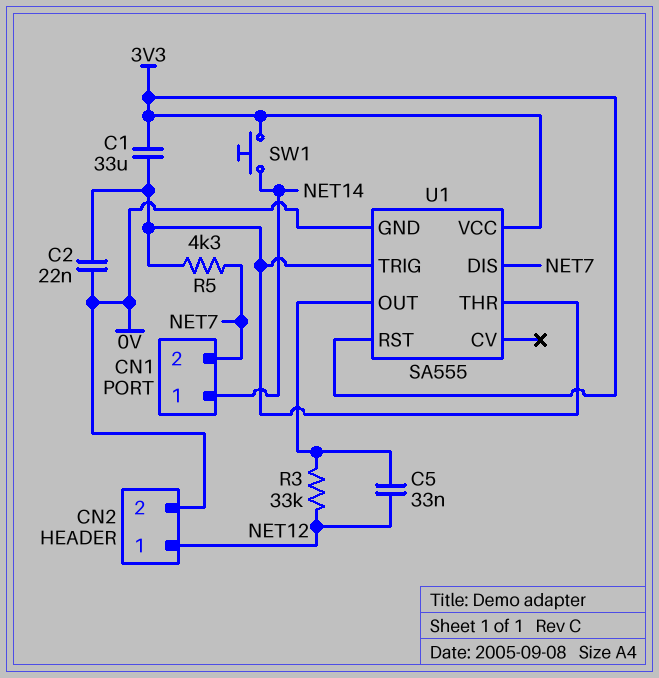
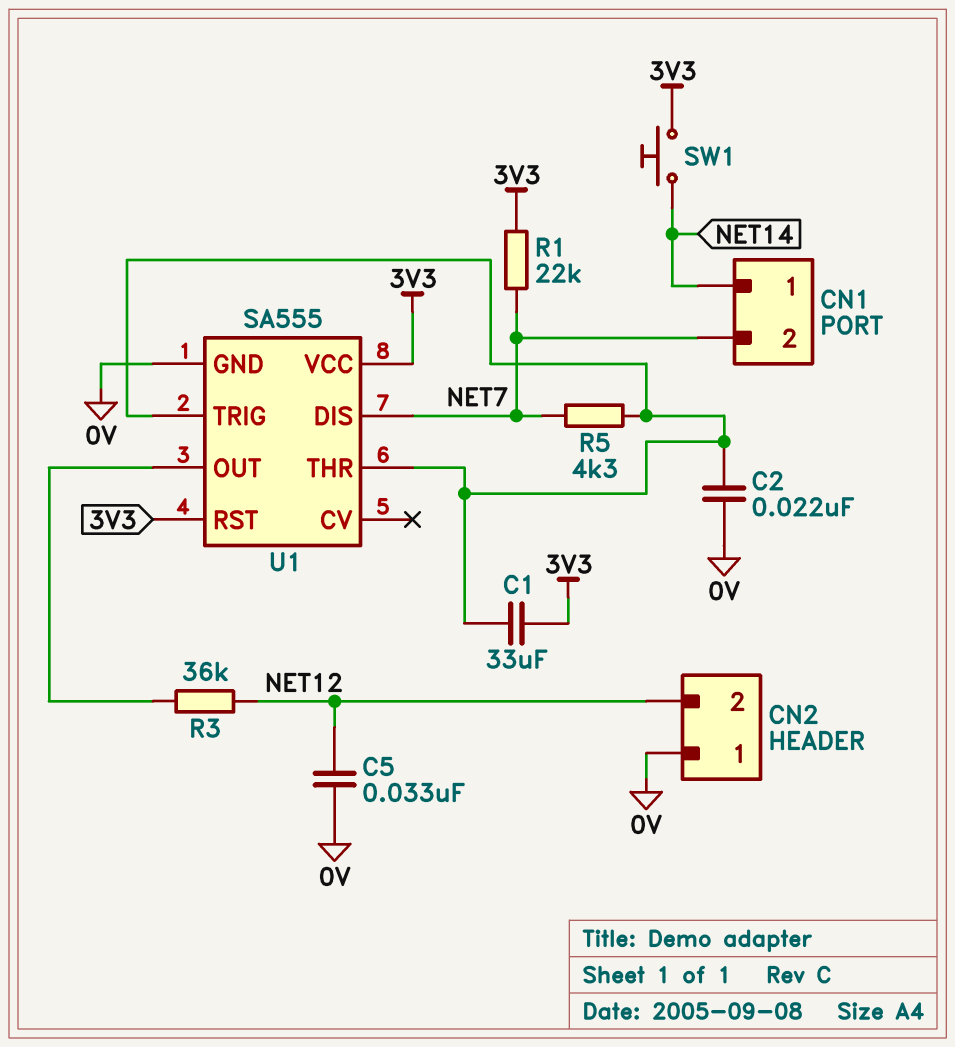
C5: 33nF (NET12, U1/OUT) -> 33nF (0V, NET12)
CN2 pin 1: NET12 -> 0V
CN2 pin 2: 0V -> NET12
R1: none -> 22k (3V3, NET7)
R3: 33k (NET12, U1/OUT) -> 36k (NET12, U1/OUT)

